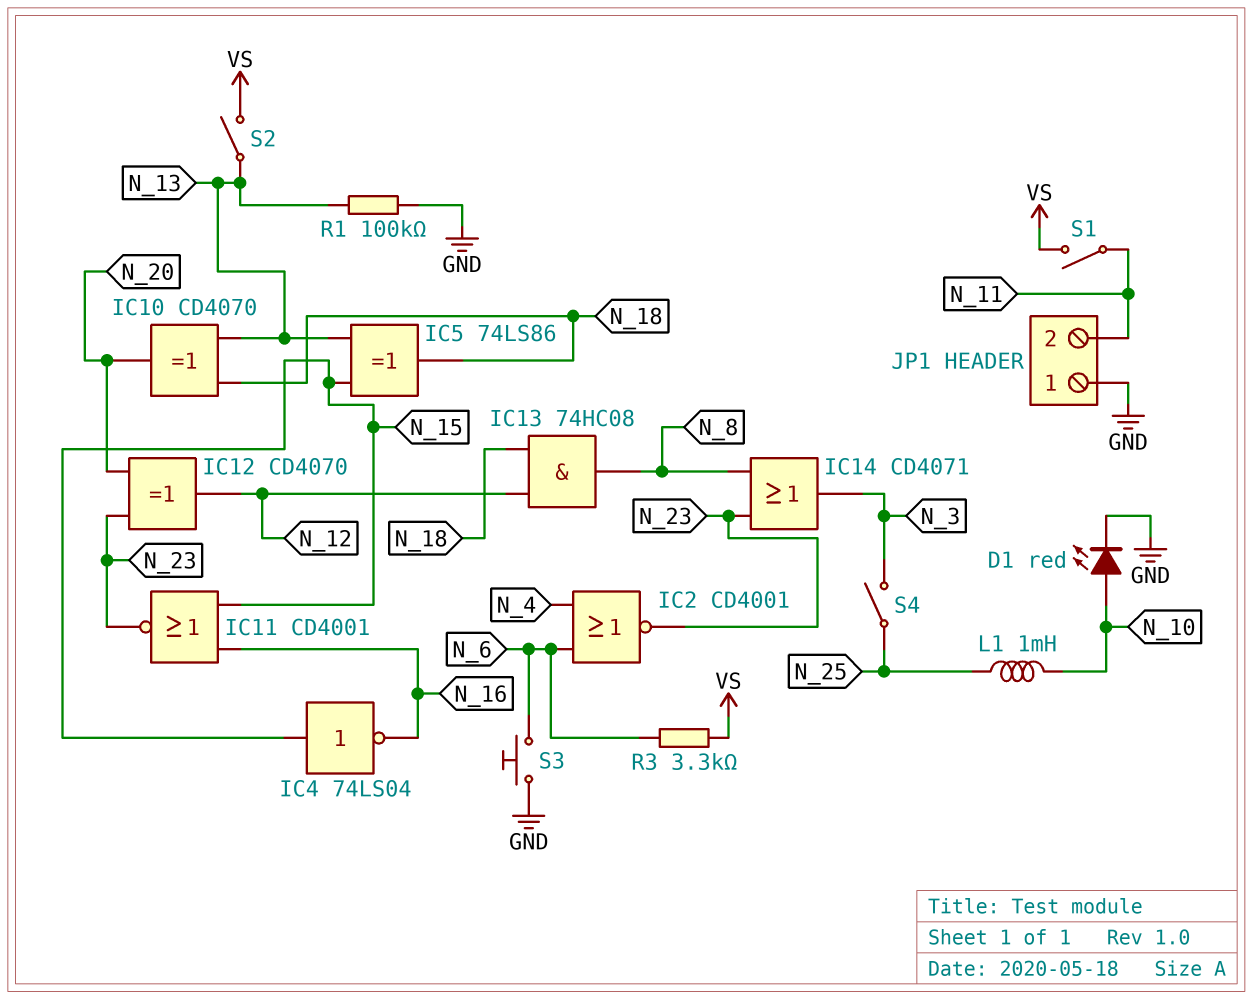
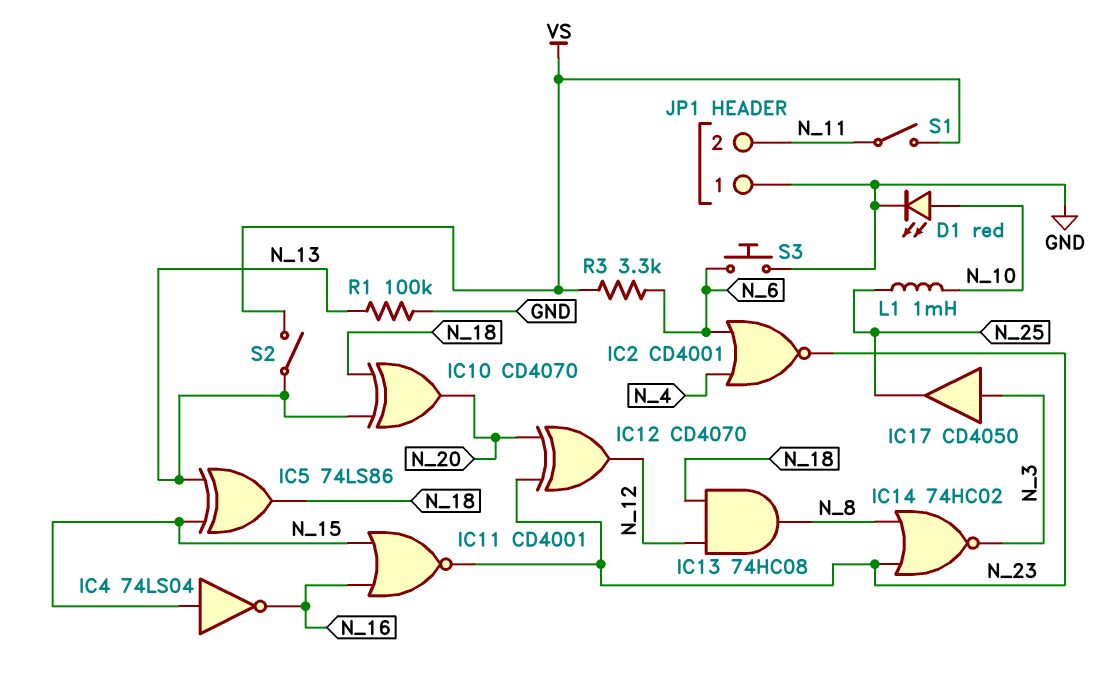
IC14: OR CD4071 (in N_8, in N_23, out N_3) -> NOR 74HC02 (in N_8, in N_23, out N_3)
IC17: none -> buffer CD4050 (in N_3, out N_25)
S4: switch (N_3, N_25) -> none

